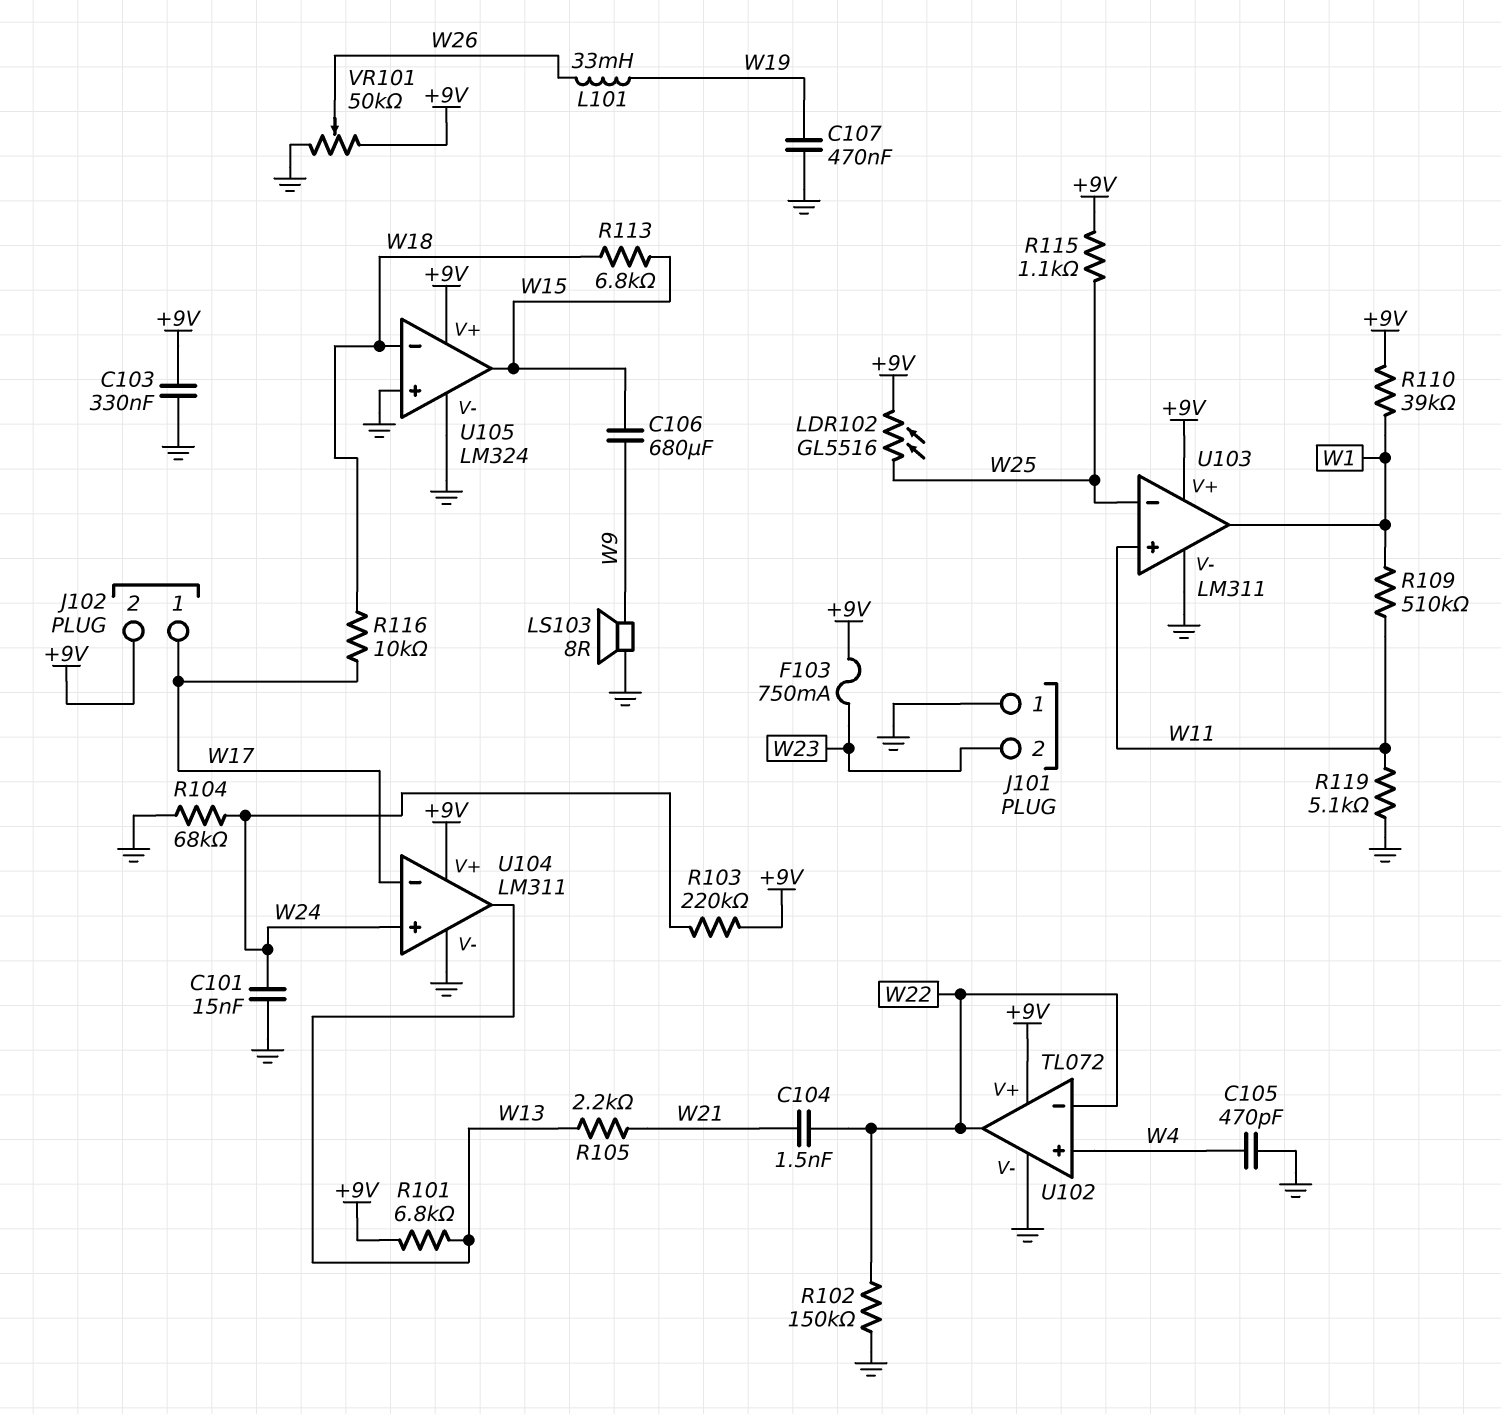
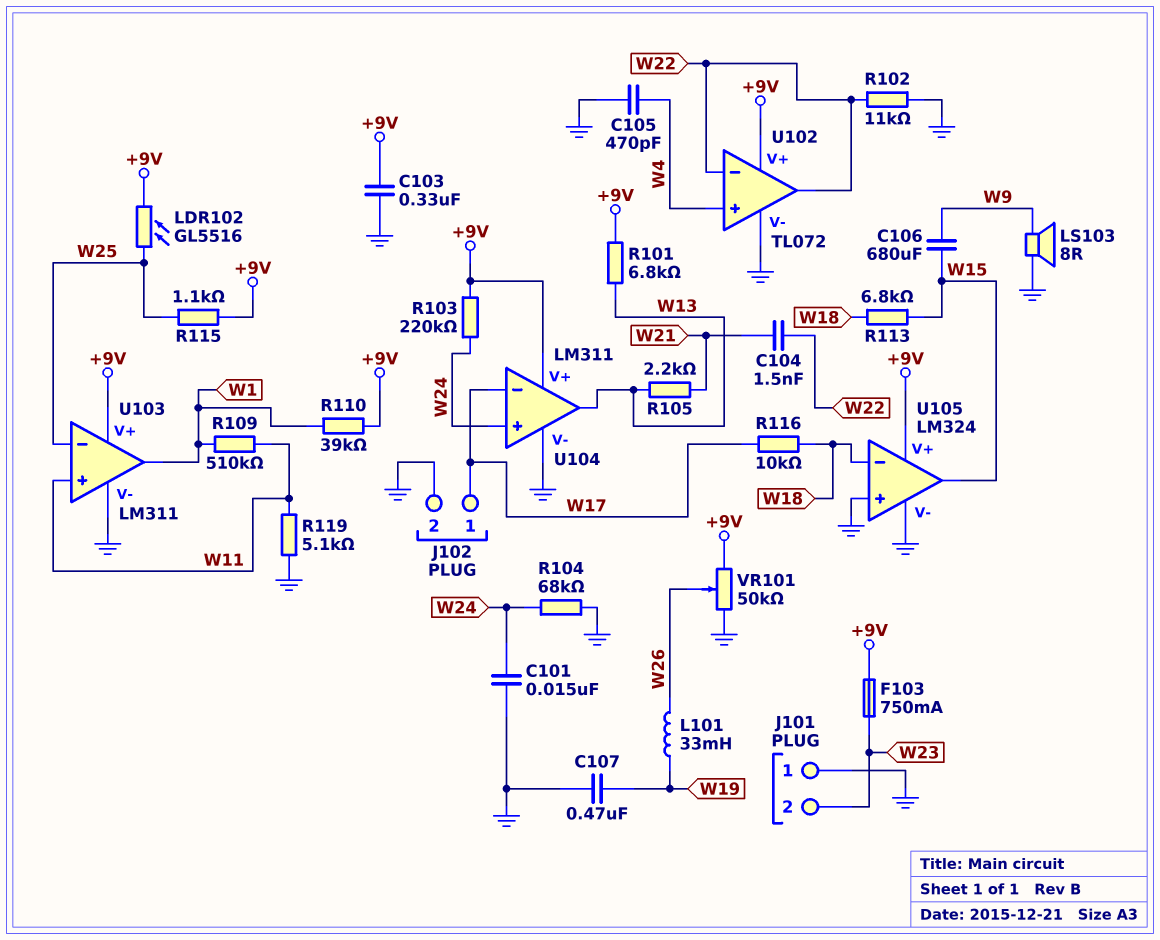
J102 pin 2: +9V -> GND
R102: 150k (GND, W22) -> 11k (GND, W22)

